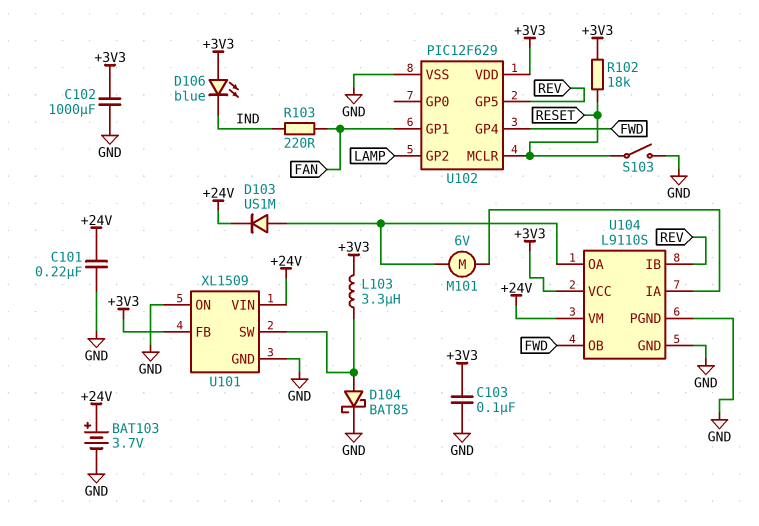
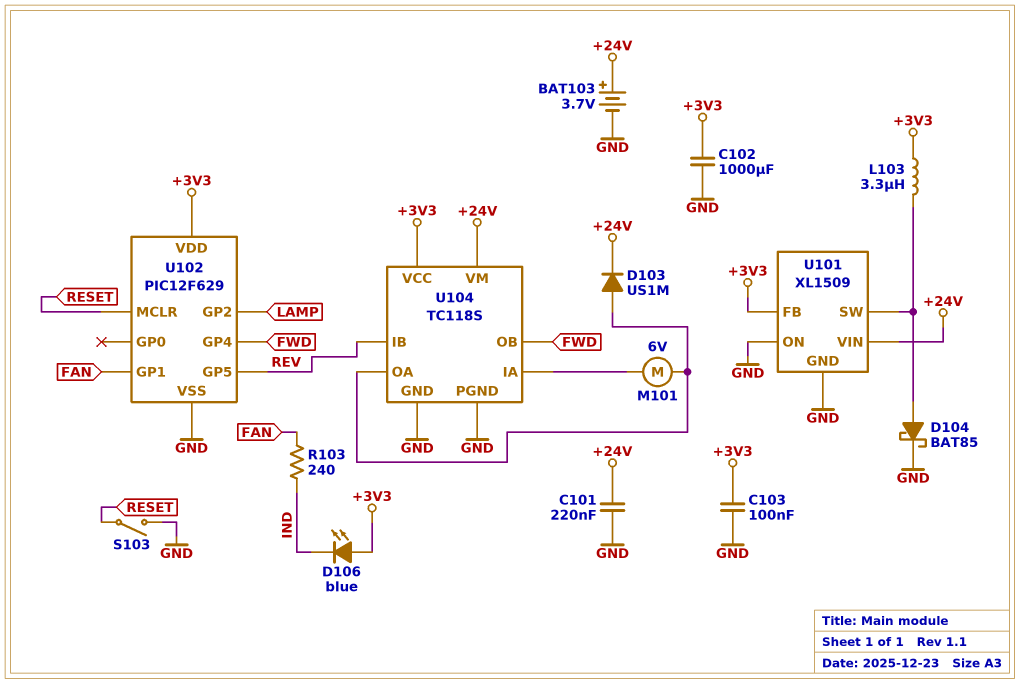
R102: 18k (+3V3, RESET) -> none
R103: 220 (FAN, IND) -> 240 (FAN, IND)
U104: L9110S -> TC118S

